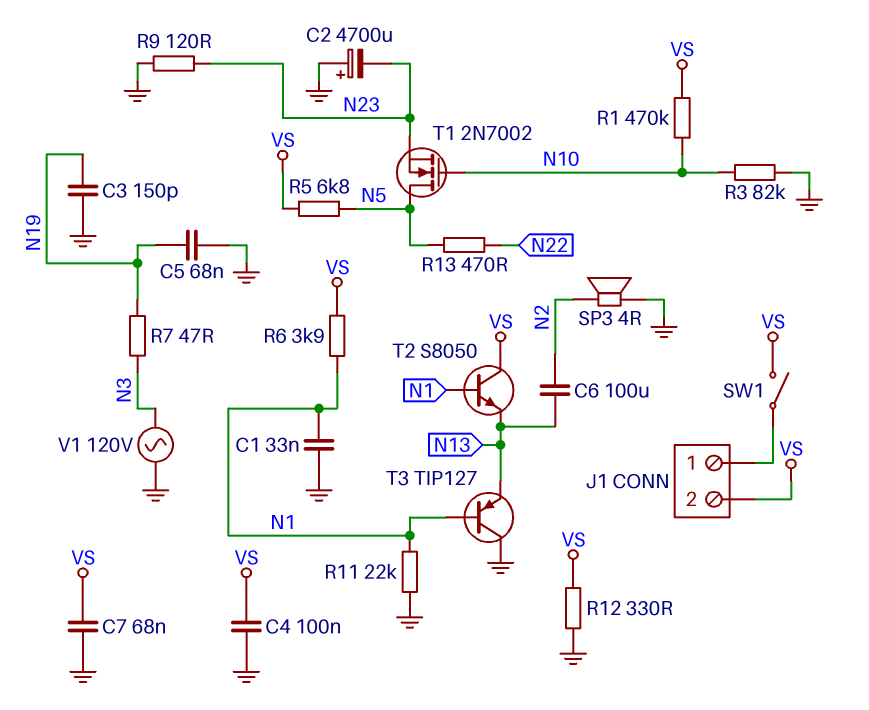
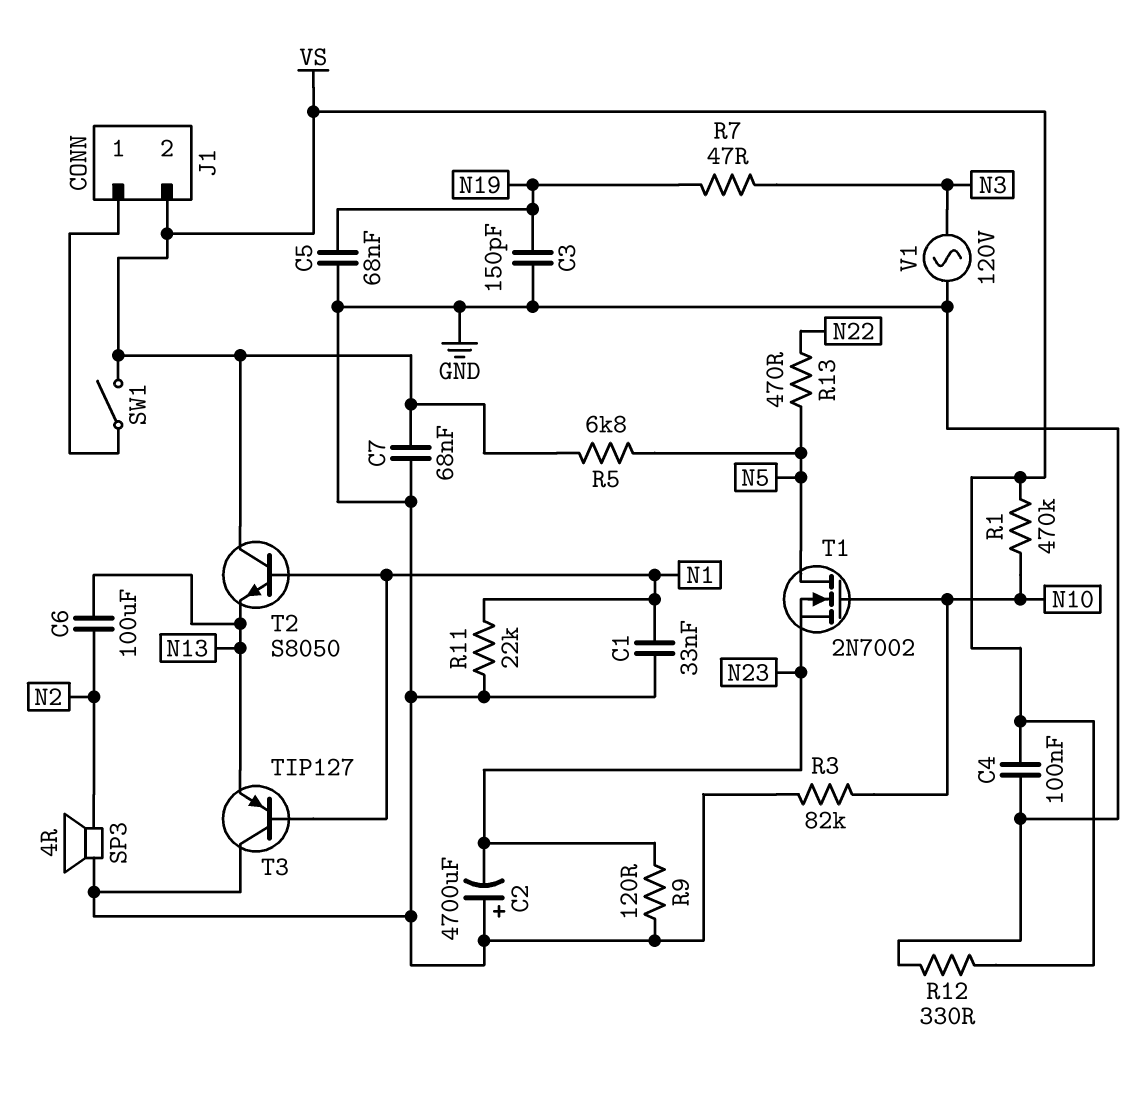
R6: 3.9k (N1, VS) -> none

